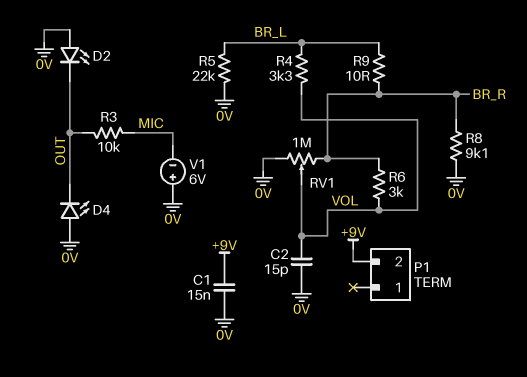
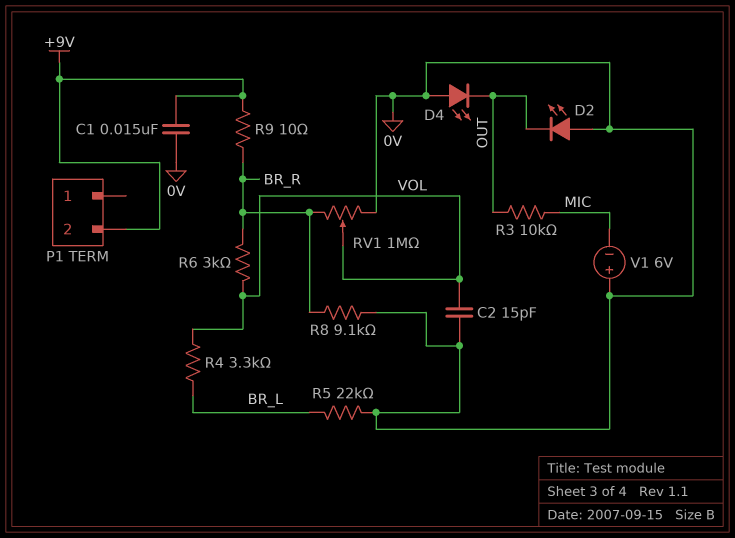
R9: 10 (BR_L, BR_R) -> 10 (+9V, BR_R)

